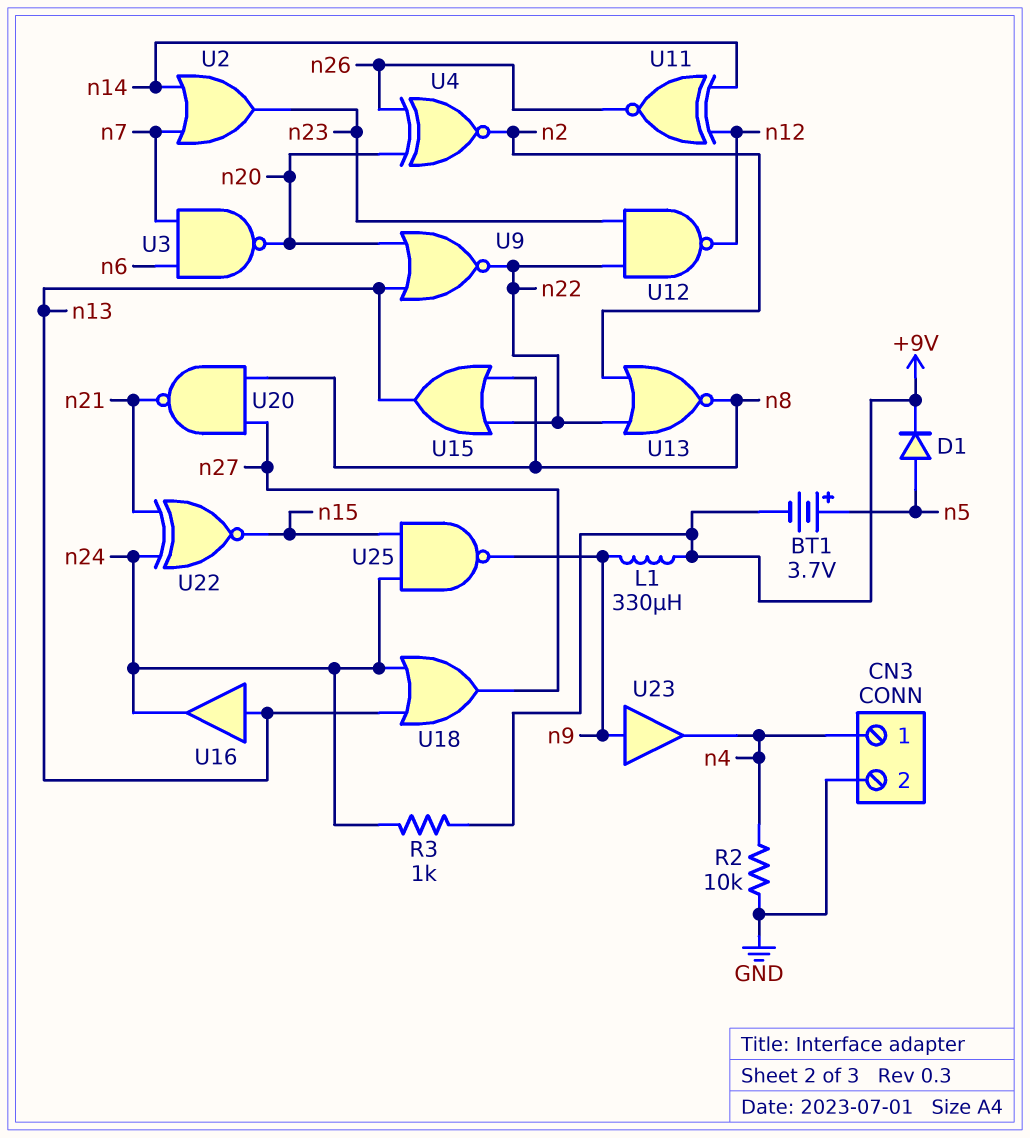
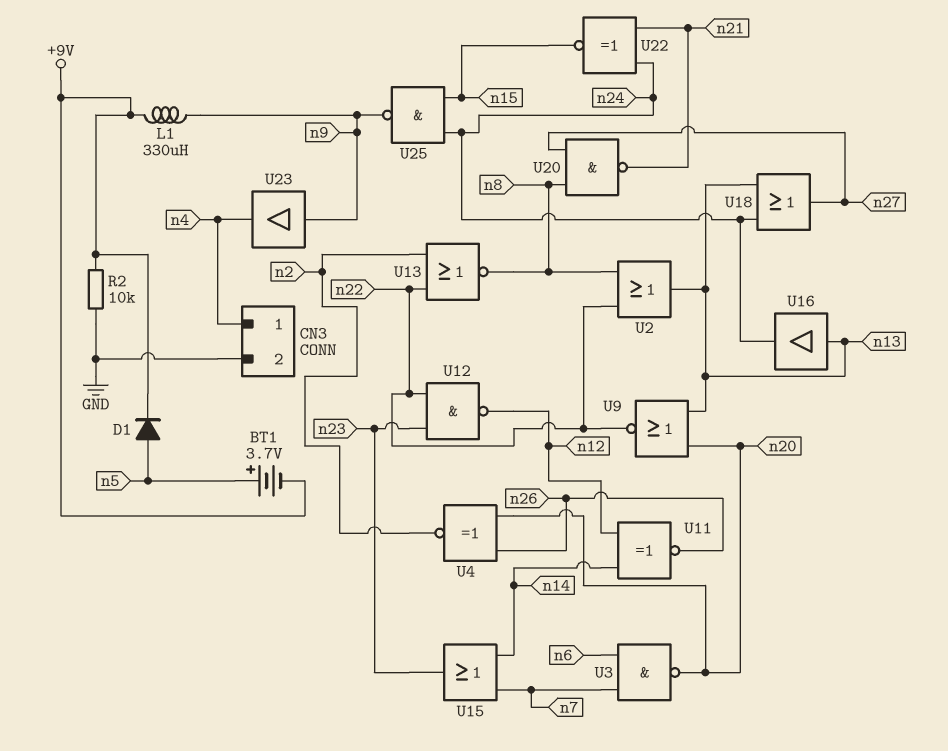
R2: 10k (GND, n4) -> 10k (+9V, GND)
R3: 1k (+9V, n24) -> none
U2: OR (in n7, in n14, out n23) -> OR (in n8, in n22, out n13)
U15: OR (in n8, in n22, out n13) -> OR (in n7, in n14, out n23)

